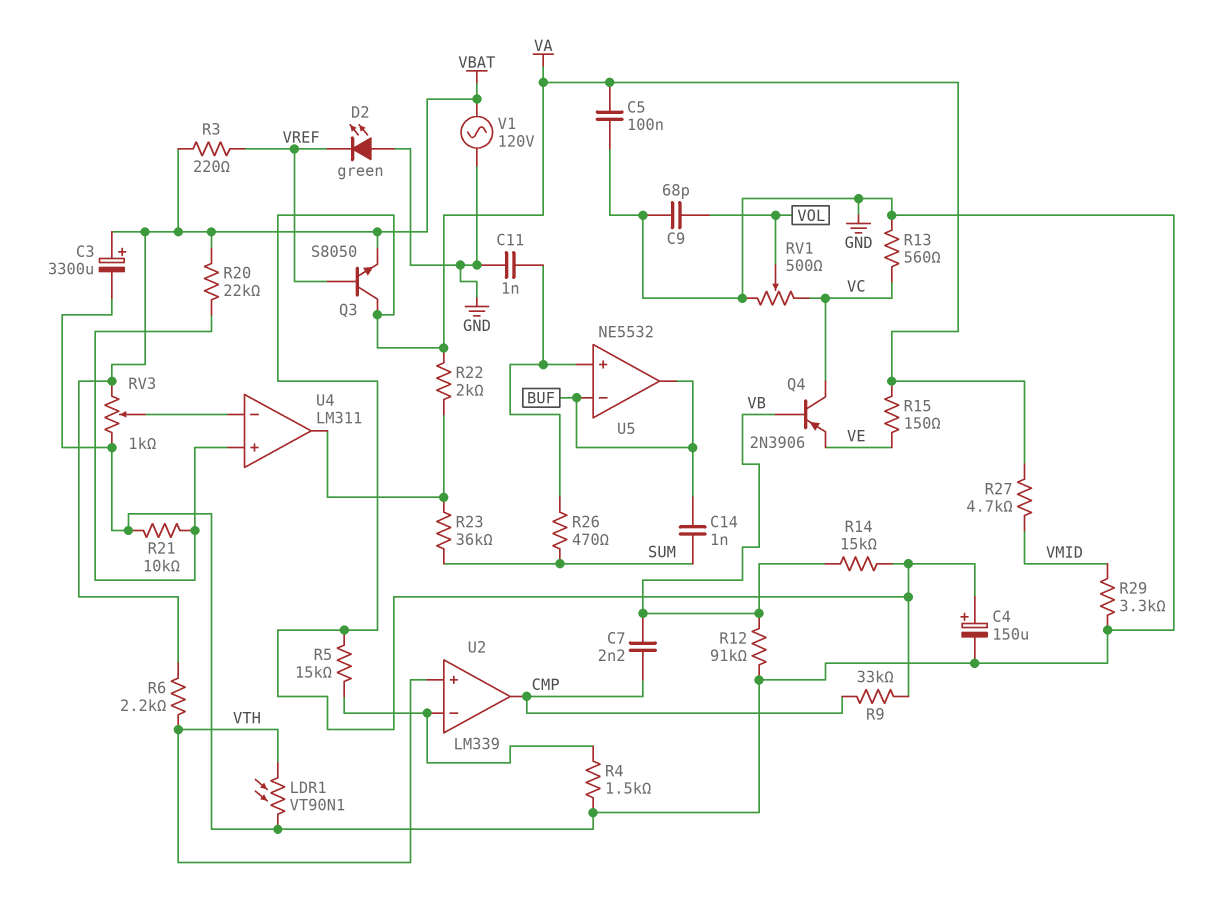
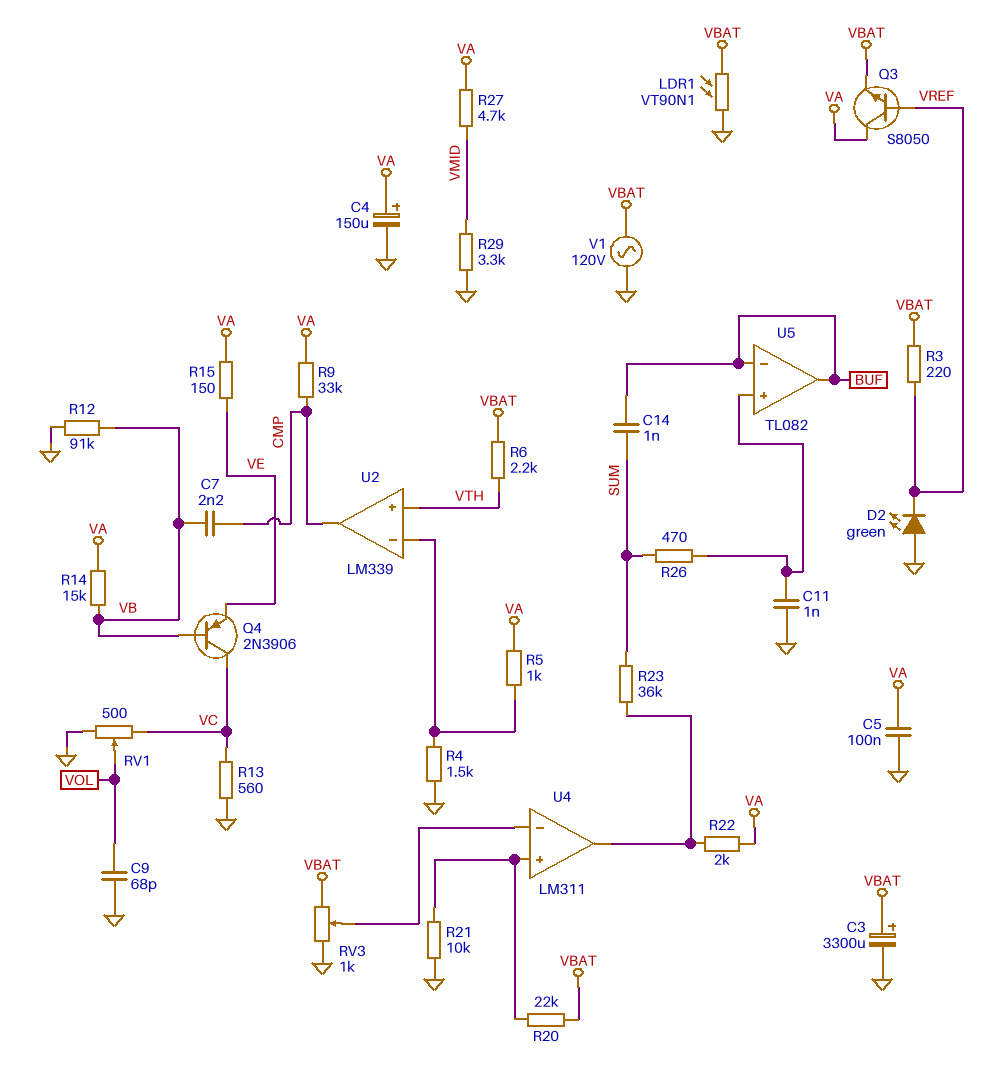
LDR1: VT90N1 (GND, VTH) -> VT90N1 (GND, VBAT)
R5: 15k (U2/in-, VA) -> 1k (U2/in-, VA)
U5: NE5532 -> TL082

